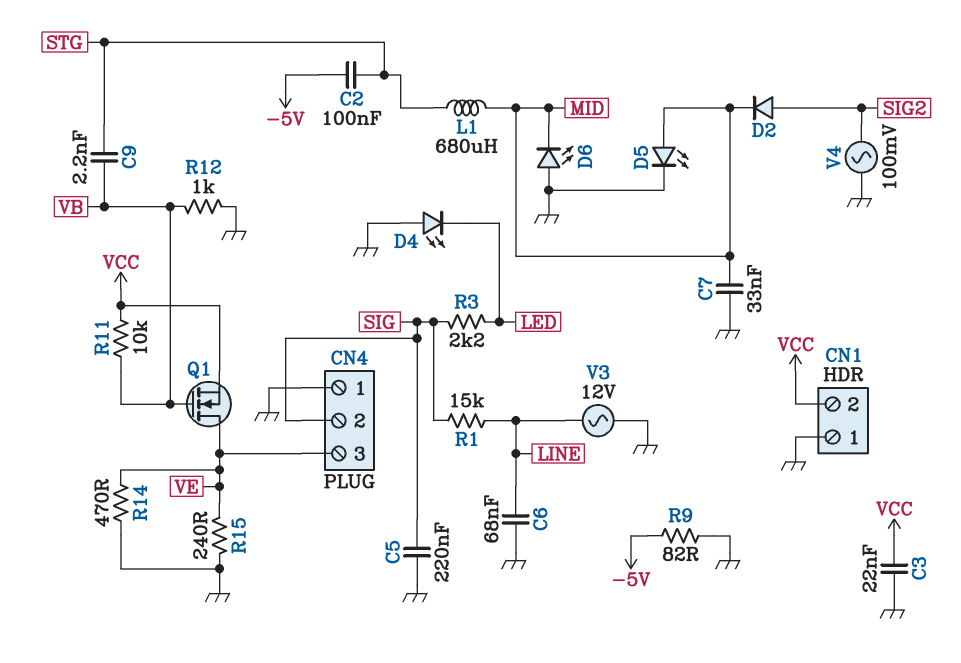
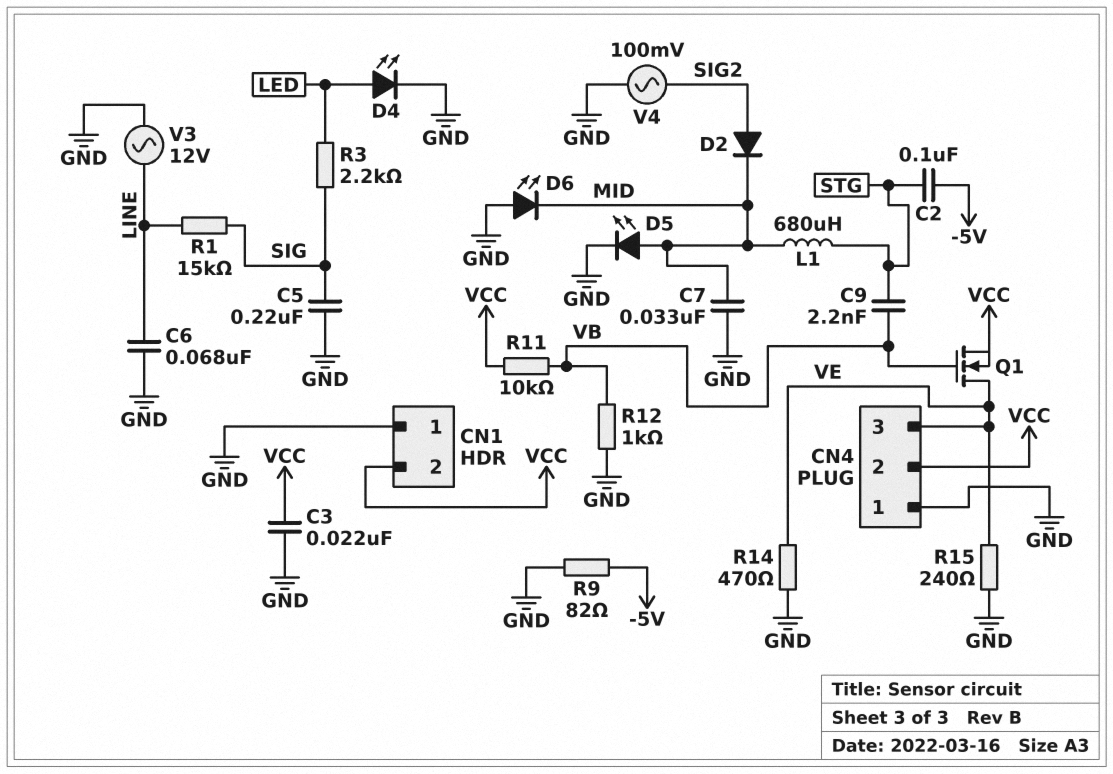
CN4 pin 2: SIG -> VCC
D4: LED (A GND, K LED) -> LED (A LED, K GND)

